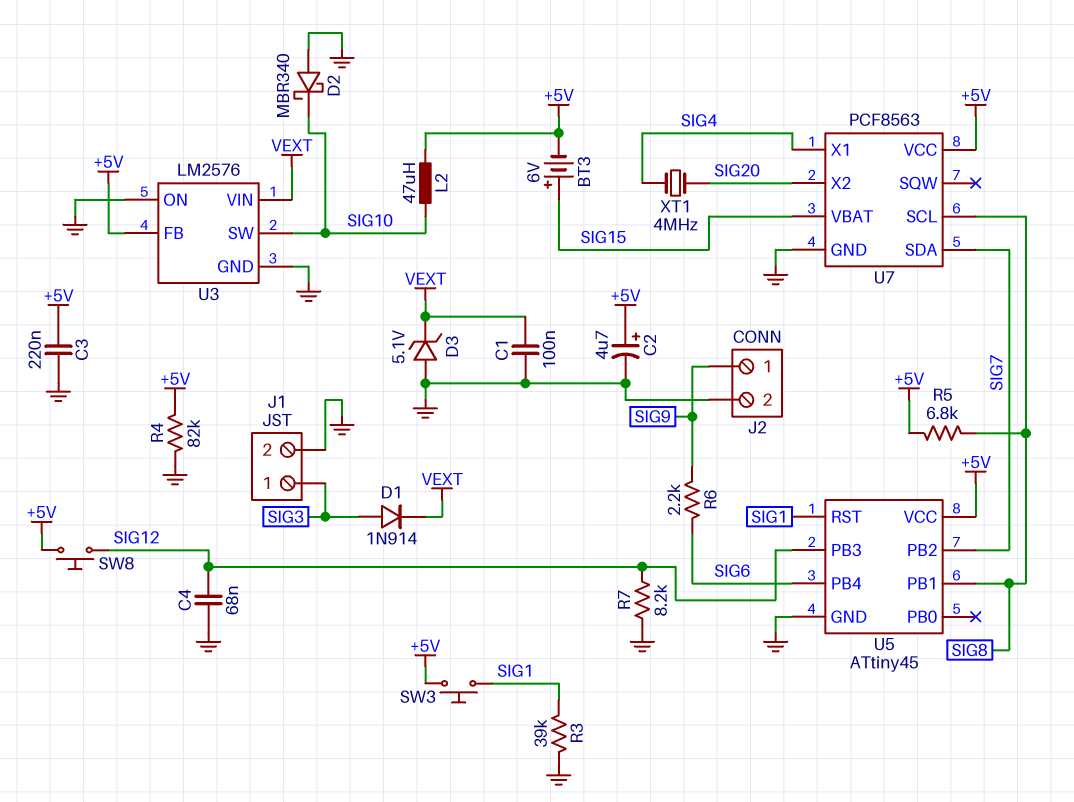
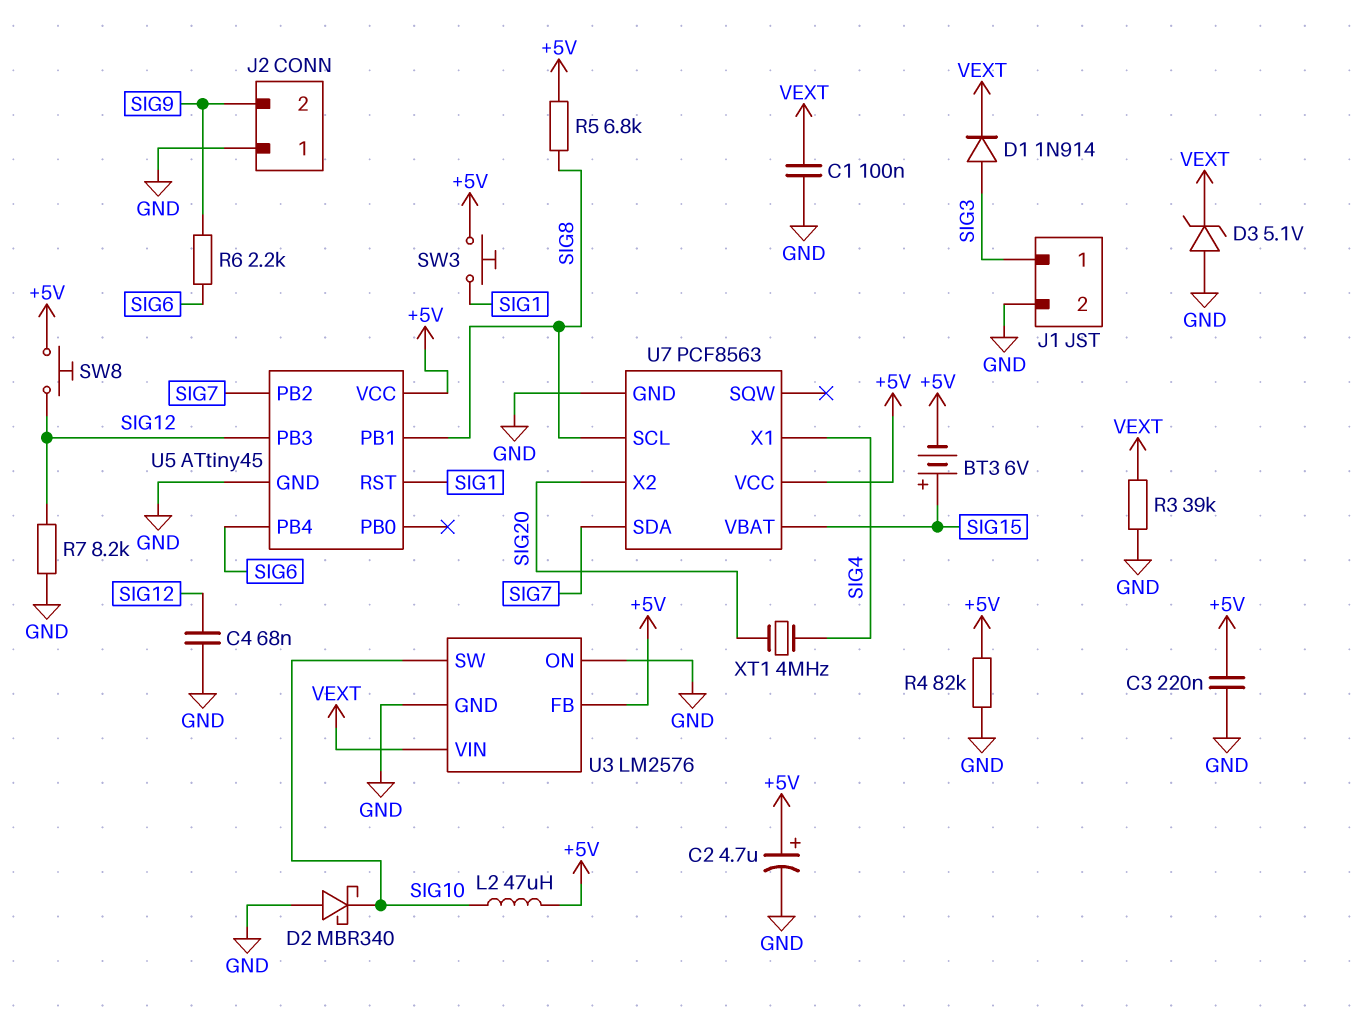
J2 pin 1: SIG9 -> GND
J2 pin 2: GND -> SIG9
R3: 39k (GND, SIG1) -> 39k (GND, VEXT)

